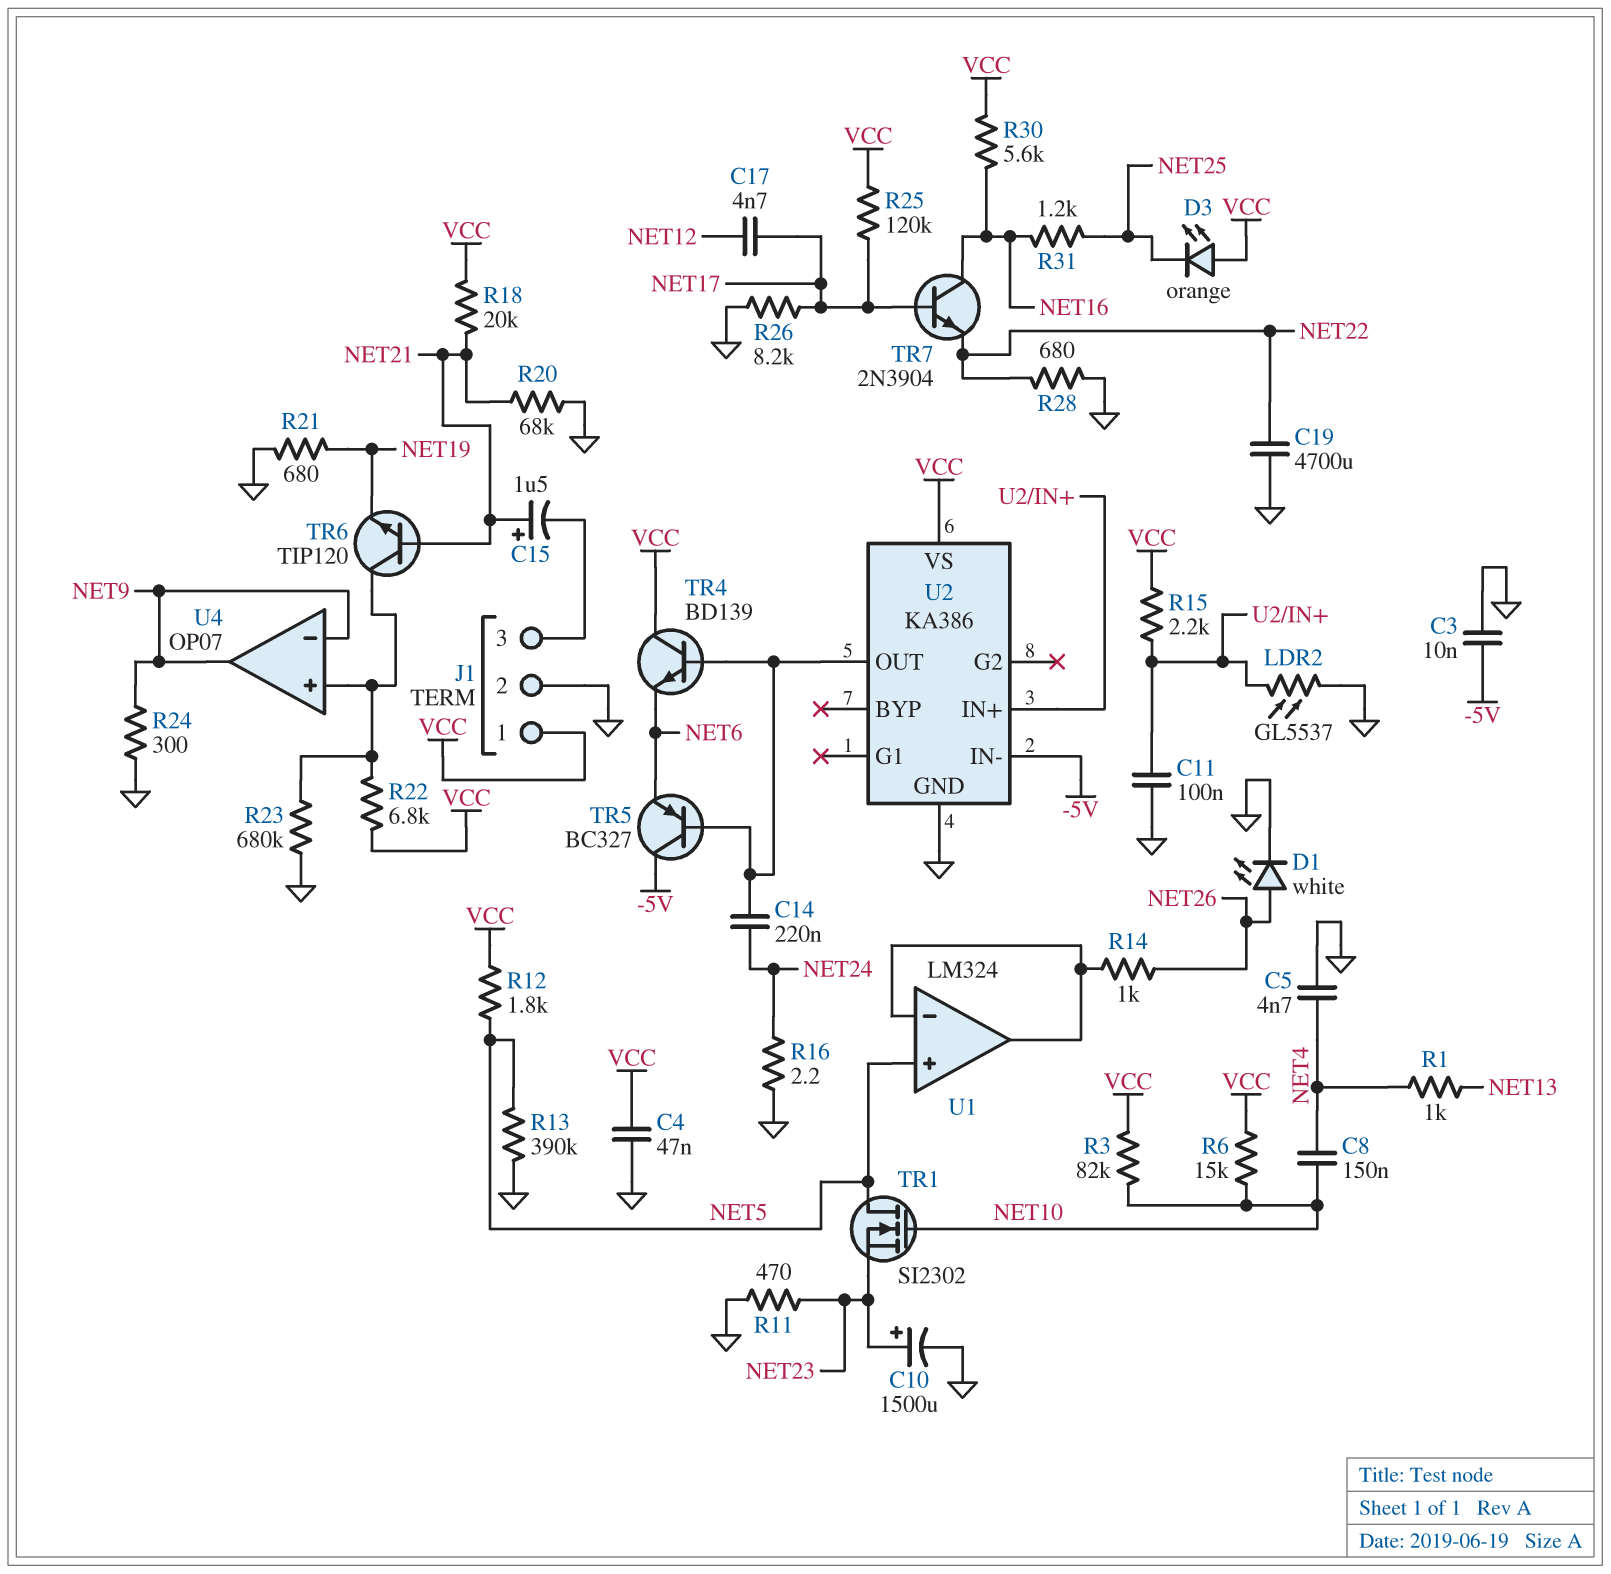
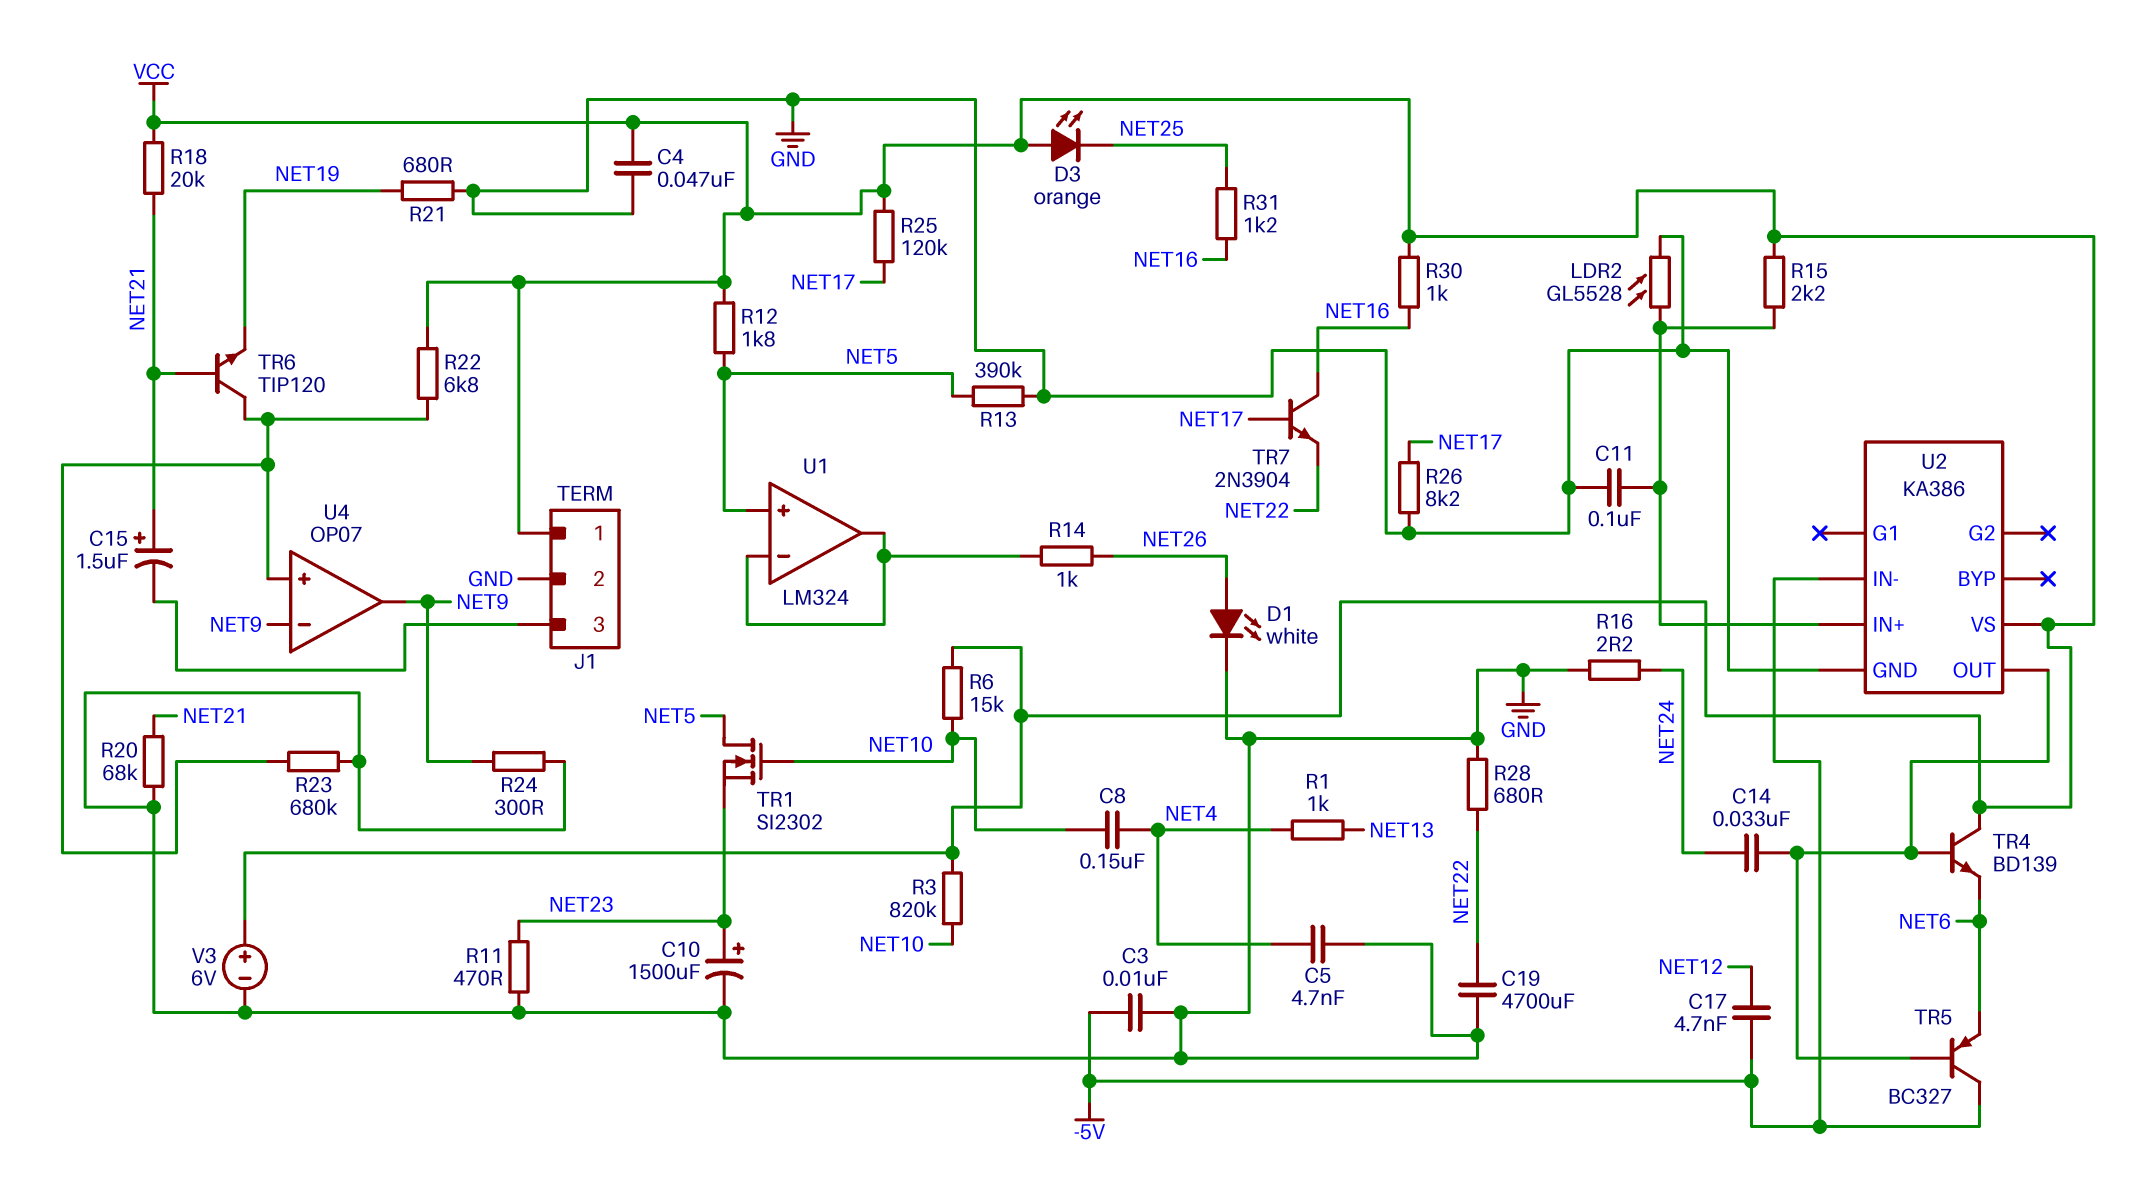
C14: 220nF (NET24, U2/OUT) -> 33nF (NET24, U2/OUT)
C17: 4.7nF (NET12, NET17) -> 4.7nF (-5V, NET12)
LDR2: GL5537 (GND, U2/IN+) -> GL5528 (GND, U2/IN+)
R3: 82k (NET10, VCC) -> 820k (NET10, VCC)
R30: 5.6k (NET16, VCC) -> 1k (NET16, VCC)
V3: none -> 6V (plus VCC, minus GND)

